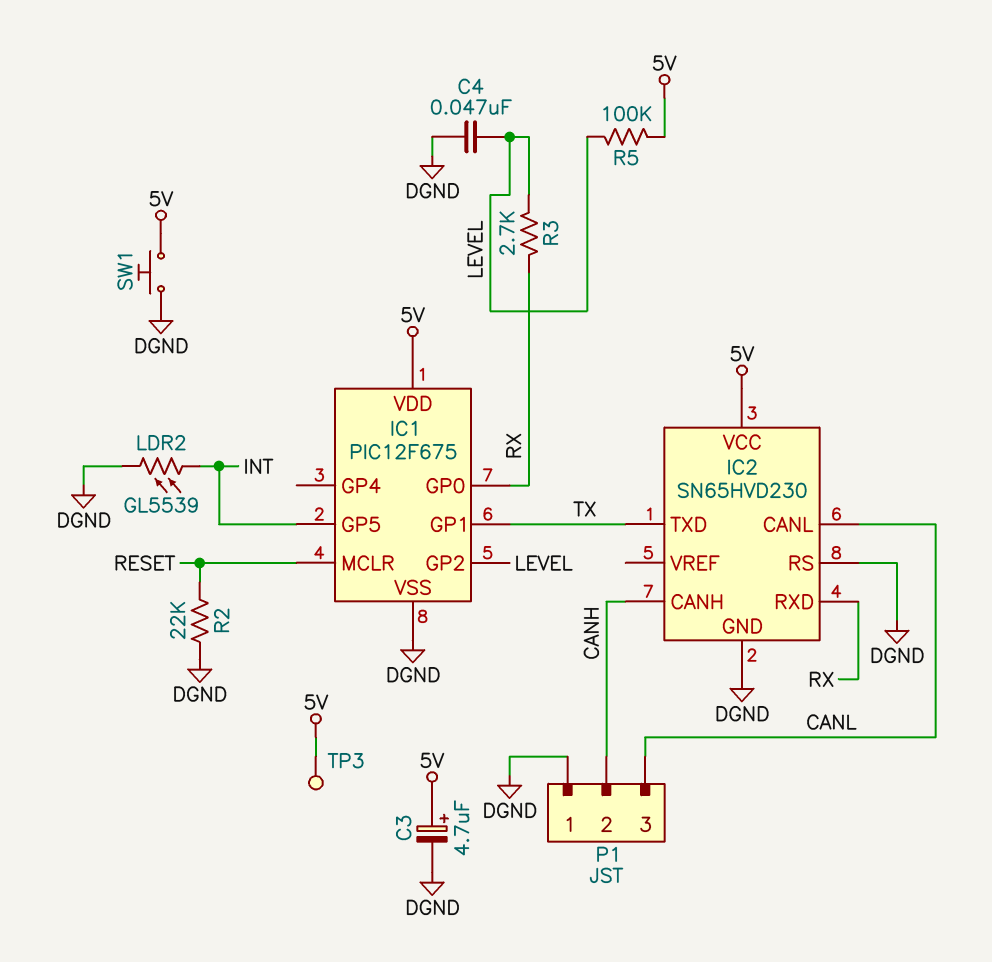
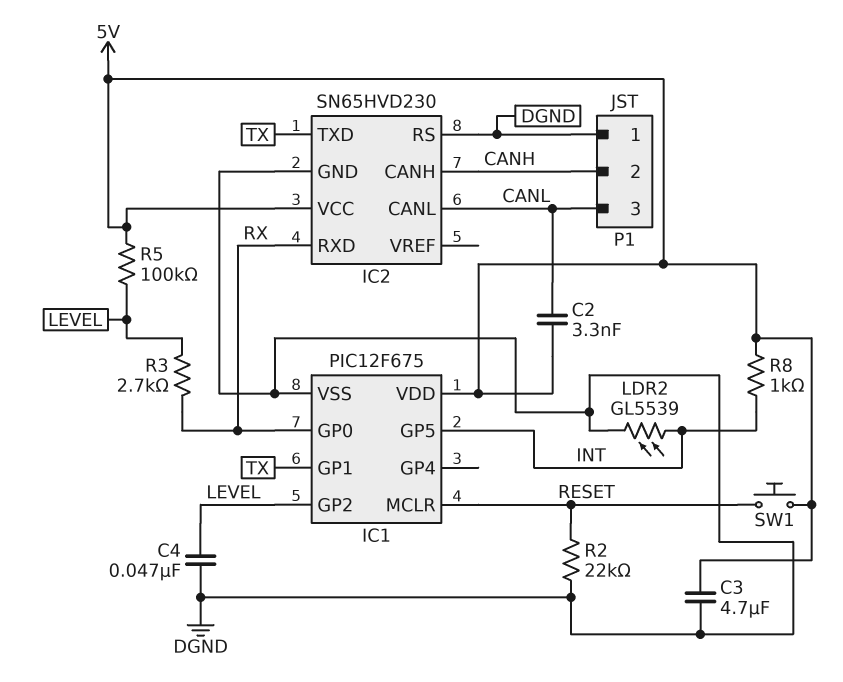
C2: none -> 3.3nF (5V, CANL)
C3: 4.7uF (plus 5V, minus DGND) -> 4.7uF (5V, DGND)
R8: none -> 1k (5V, INT)
SW1: button (5V, DGND) -> button (5V, RESET)
TP3: test point (5V) -> none

